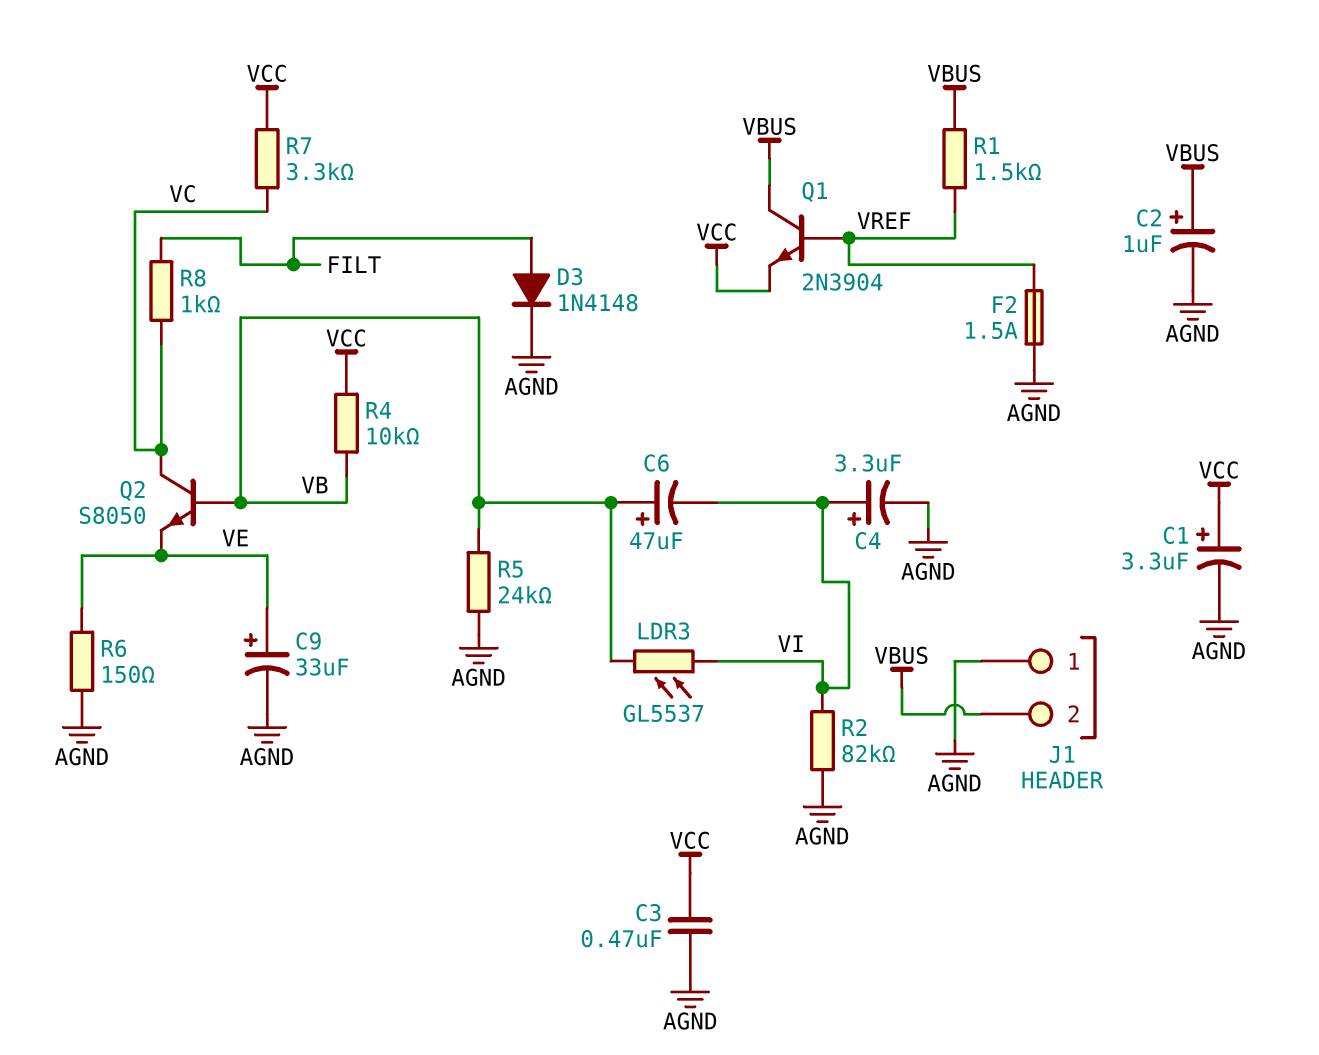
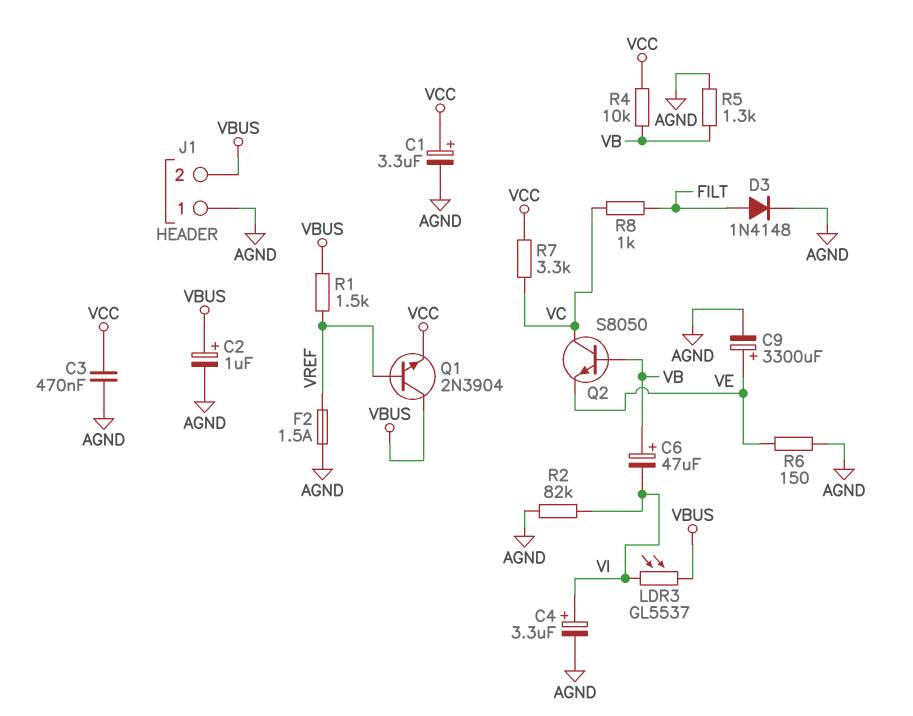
C9: 33uF (plus VE, minus AGND) -> 3300uF (plus VE, minus AGND)
LDR3: GL5537 (VB, VI) -> GL5537 (VBUS, VI)
R5: 24k (AGND, VB) -> 1.3k (AGND, VB)

